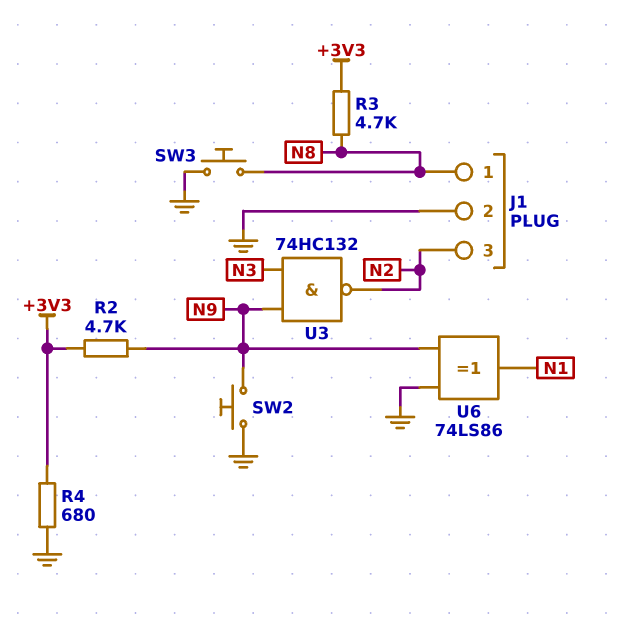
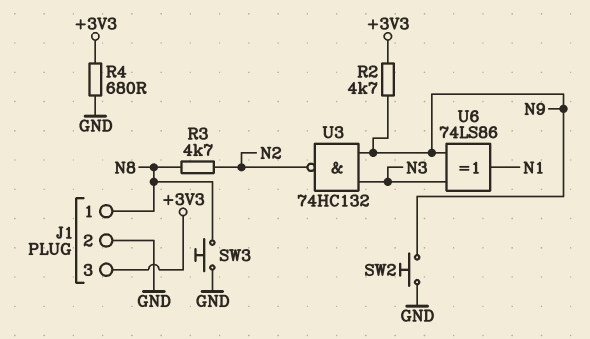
J1 pin 3: N2 -> +3V3
R3: 4.7k (+3V3, N8) -> 4.7k (N2, N8)
U6: XOR 74LS86 (in GND, in N9, out N1) -> XOR 74LS86 (in N3, in N9, out N1)

